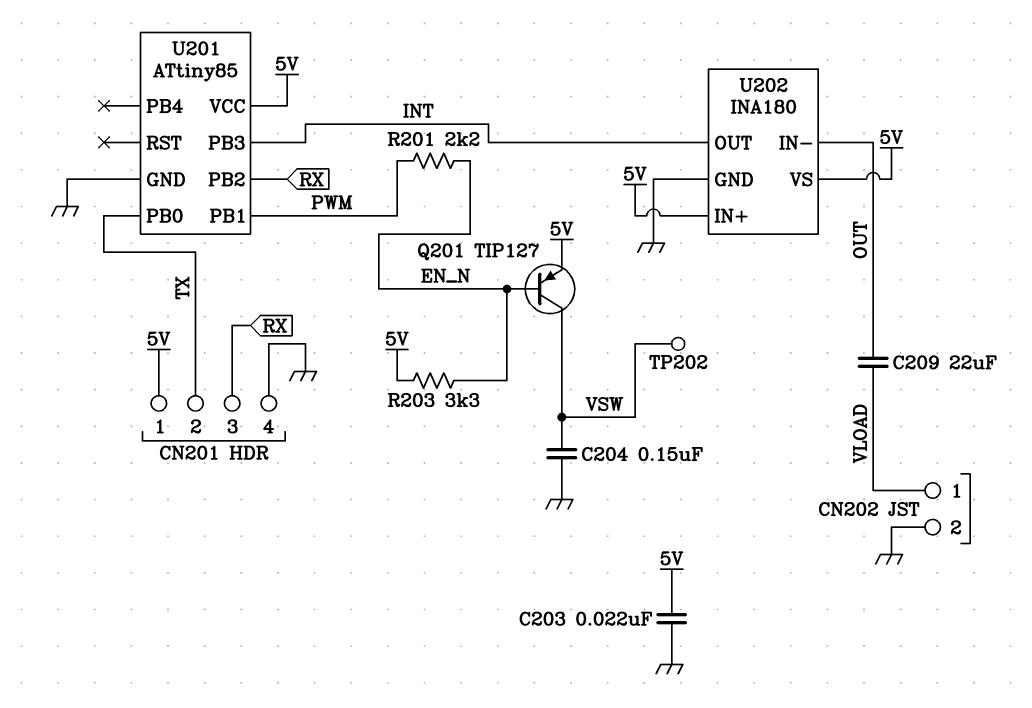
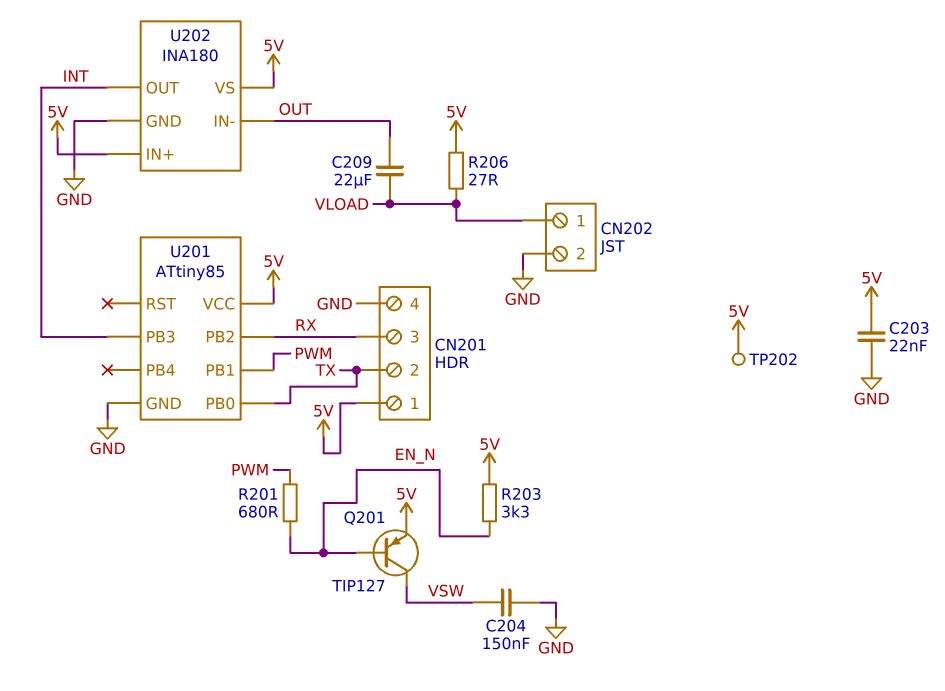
R201: 2.2k (EN_N, PWM) -> 680 (EN_N, PWM)
R206: none -> 27 (5V, VLOAD)
TP202: test point (VSW) -> test point (5V)

